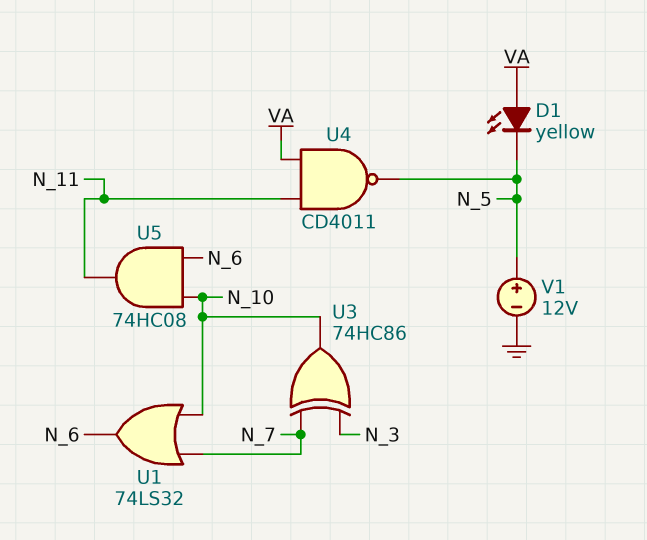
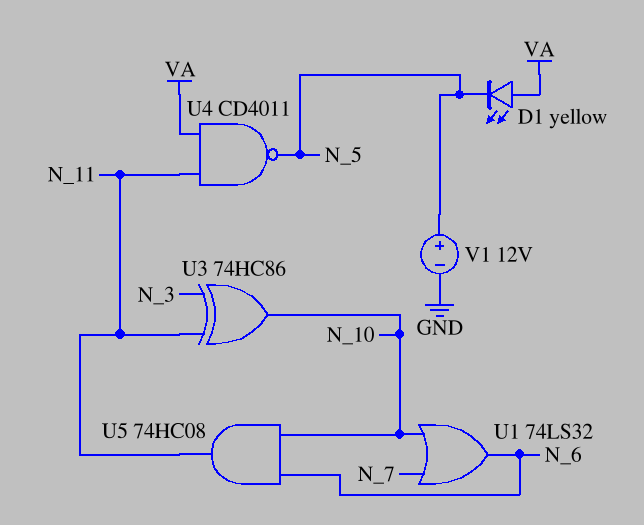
U3: XOR 74HC86 (in N_3, in N_7, out N_10) -> XOR 74HC86 (in N_3, in N_11, out N_10)

